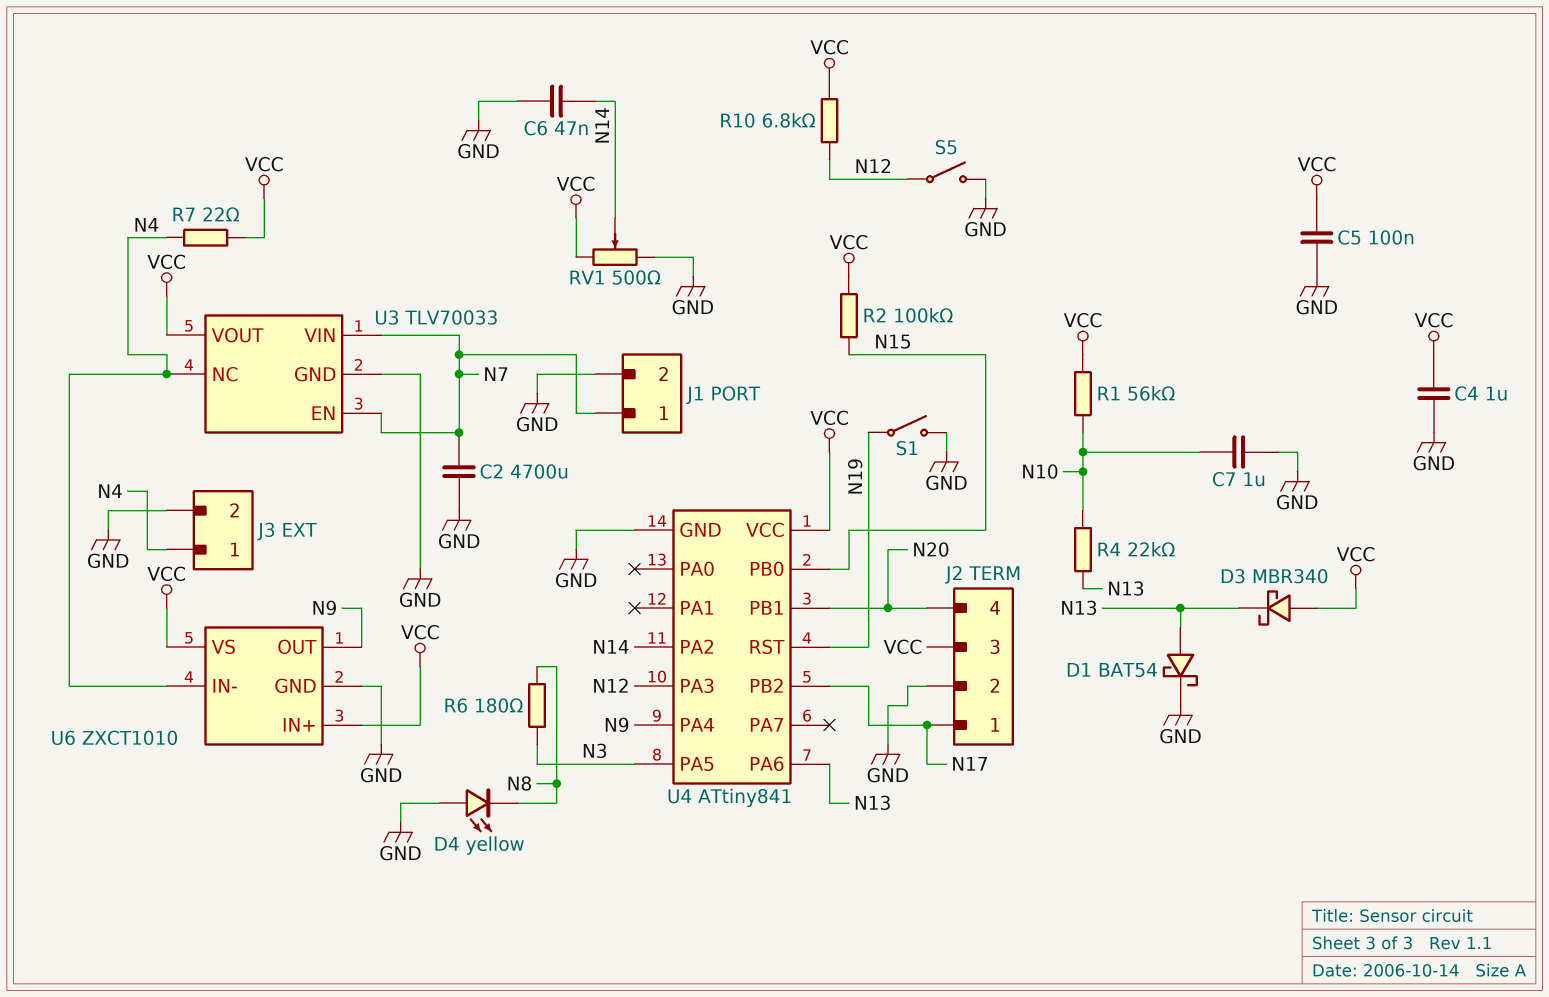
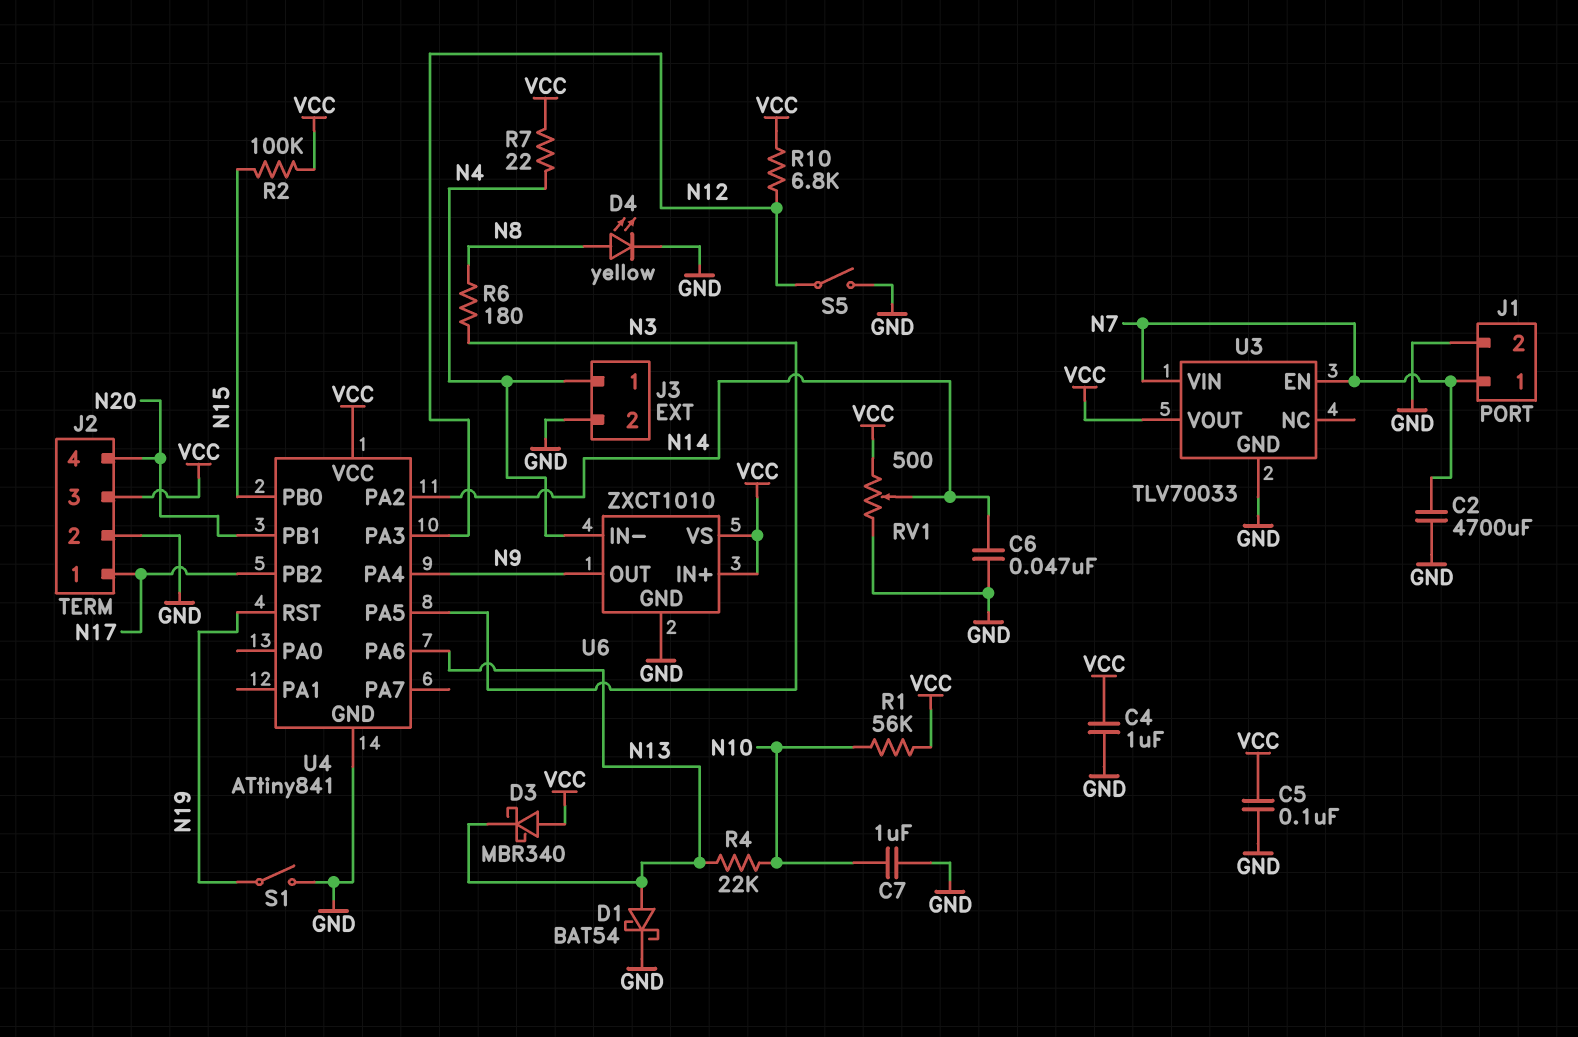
D4: LED yellow (A GND, K N8) -> LED yellow (A N8, K GND)
U3 pin NC: N4 -> none

